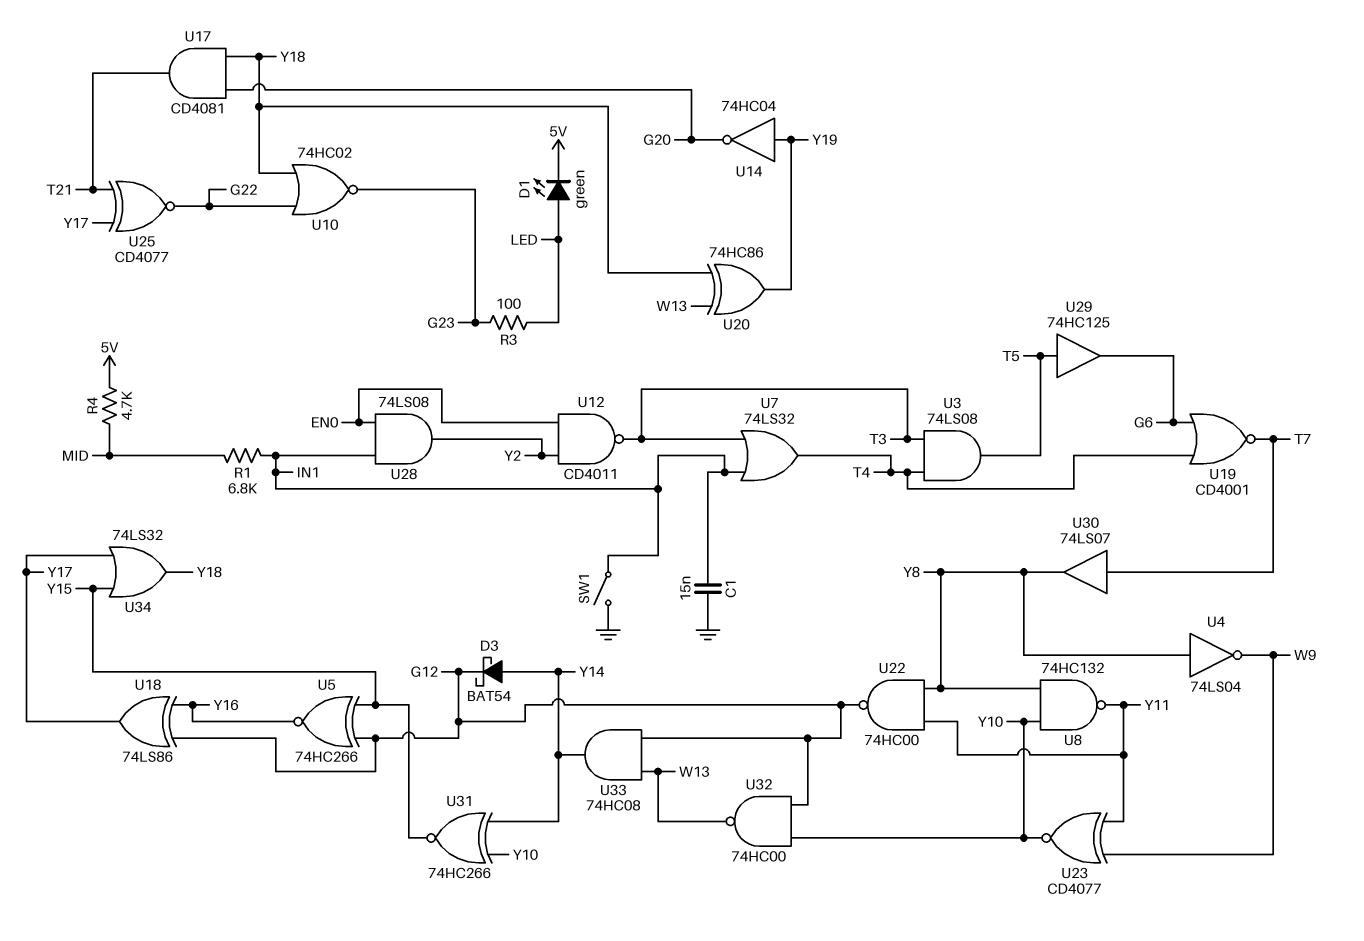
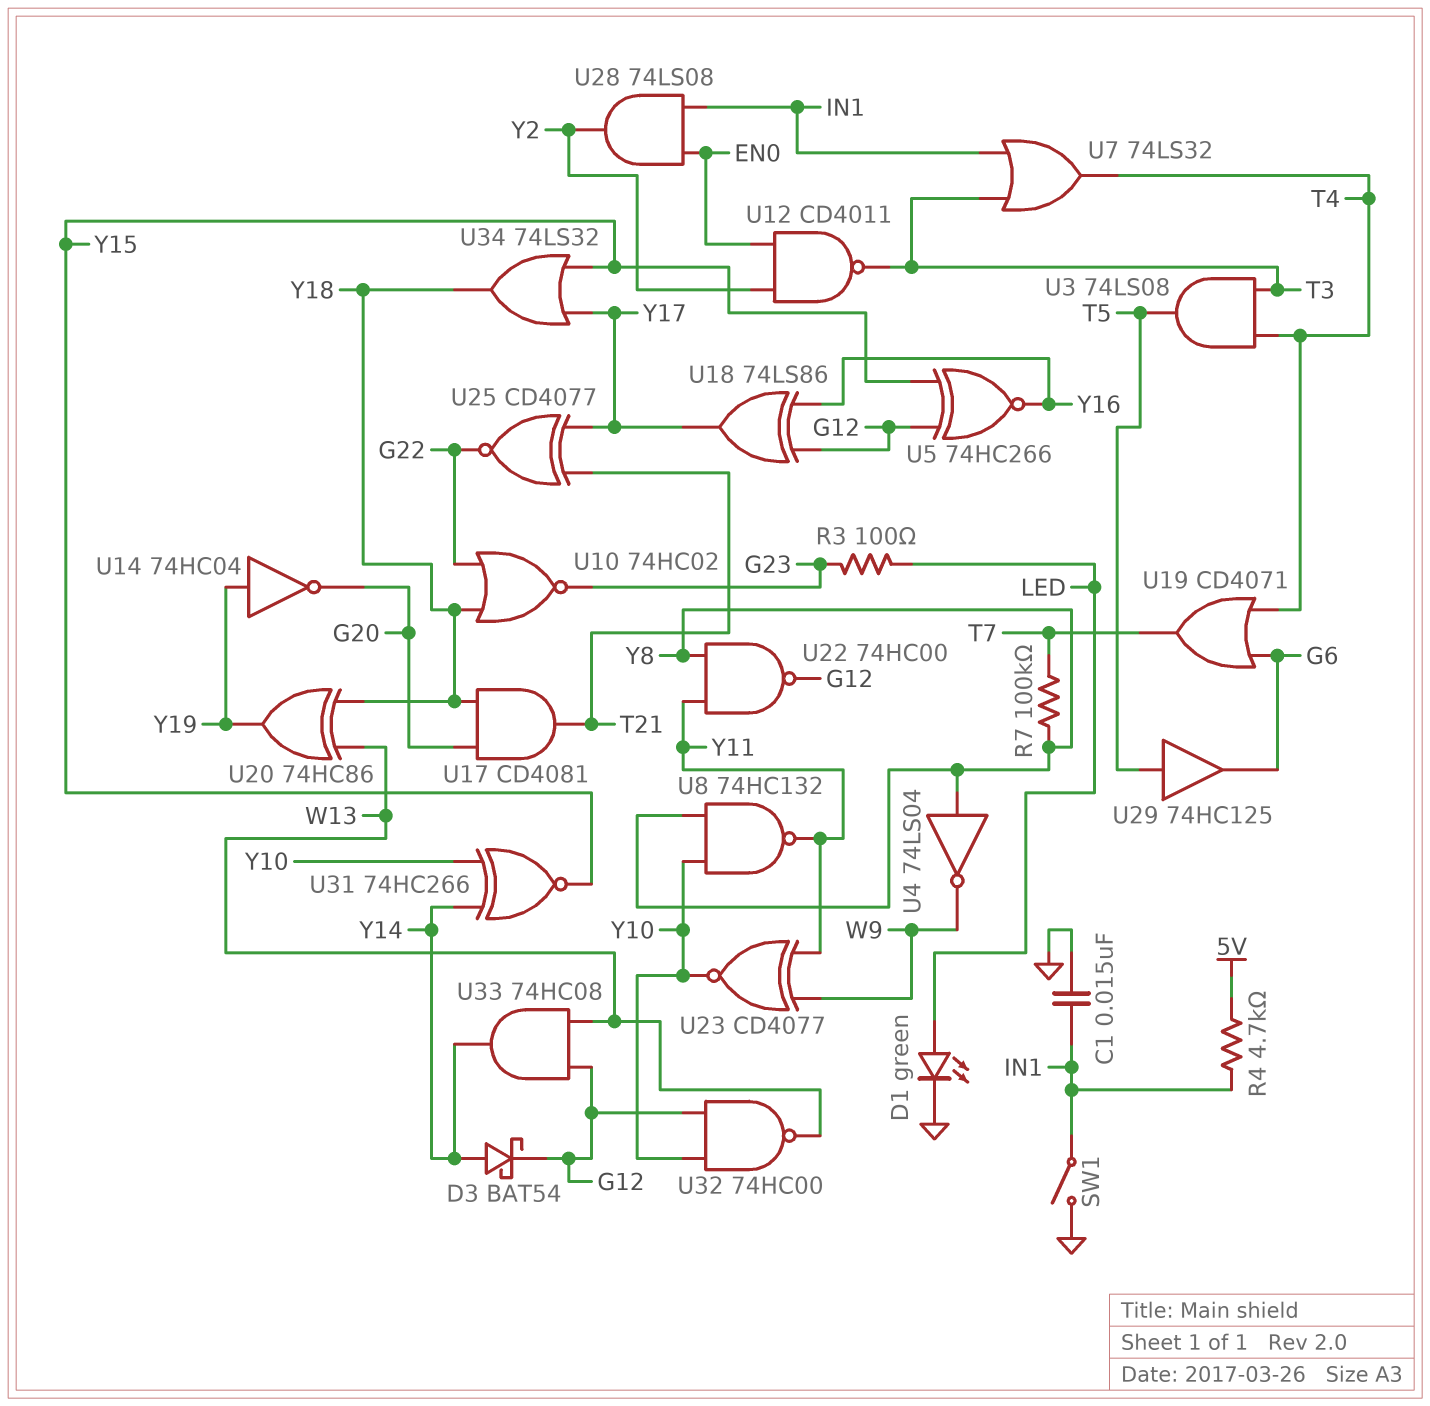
D1: LED green (A LED, K 5V) -> LED green (A LED, K GND)
R1: 6.8k (IN1, MID) -> none
R4: 4.7k (5V, MID) -> 4.7k (5V, IN1)
R7: none -> 100k (T7, Y8)
U19: NOR CD4001 (in G6, in T4, out T7) -> OR CD4071 (in G6, in T4, out T7)
U30: buffer 74LS07 (in T7, out Y8) -> none

